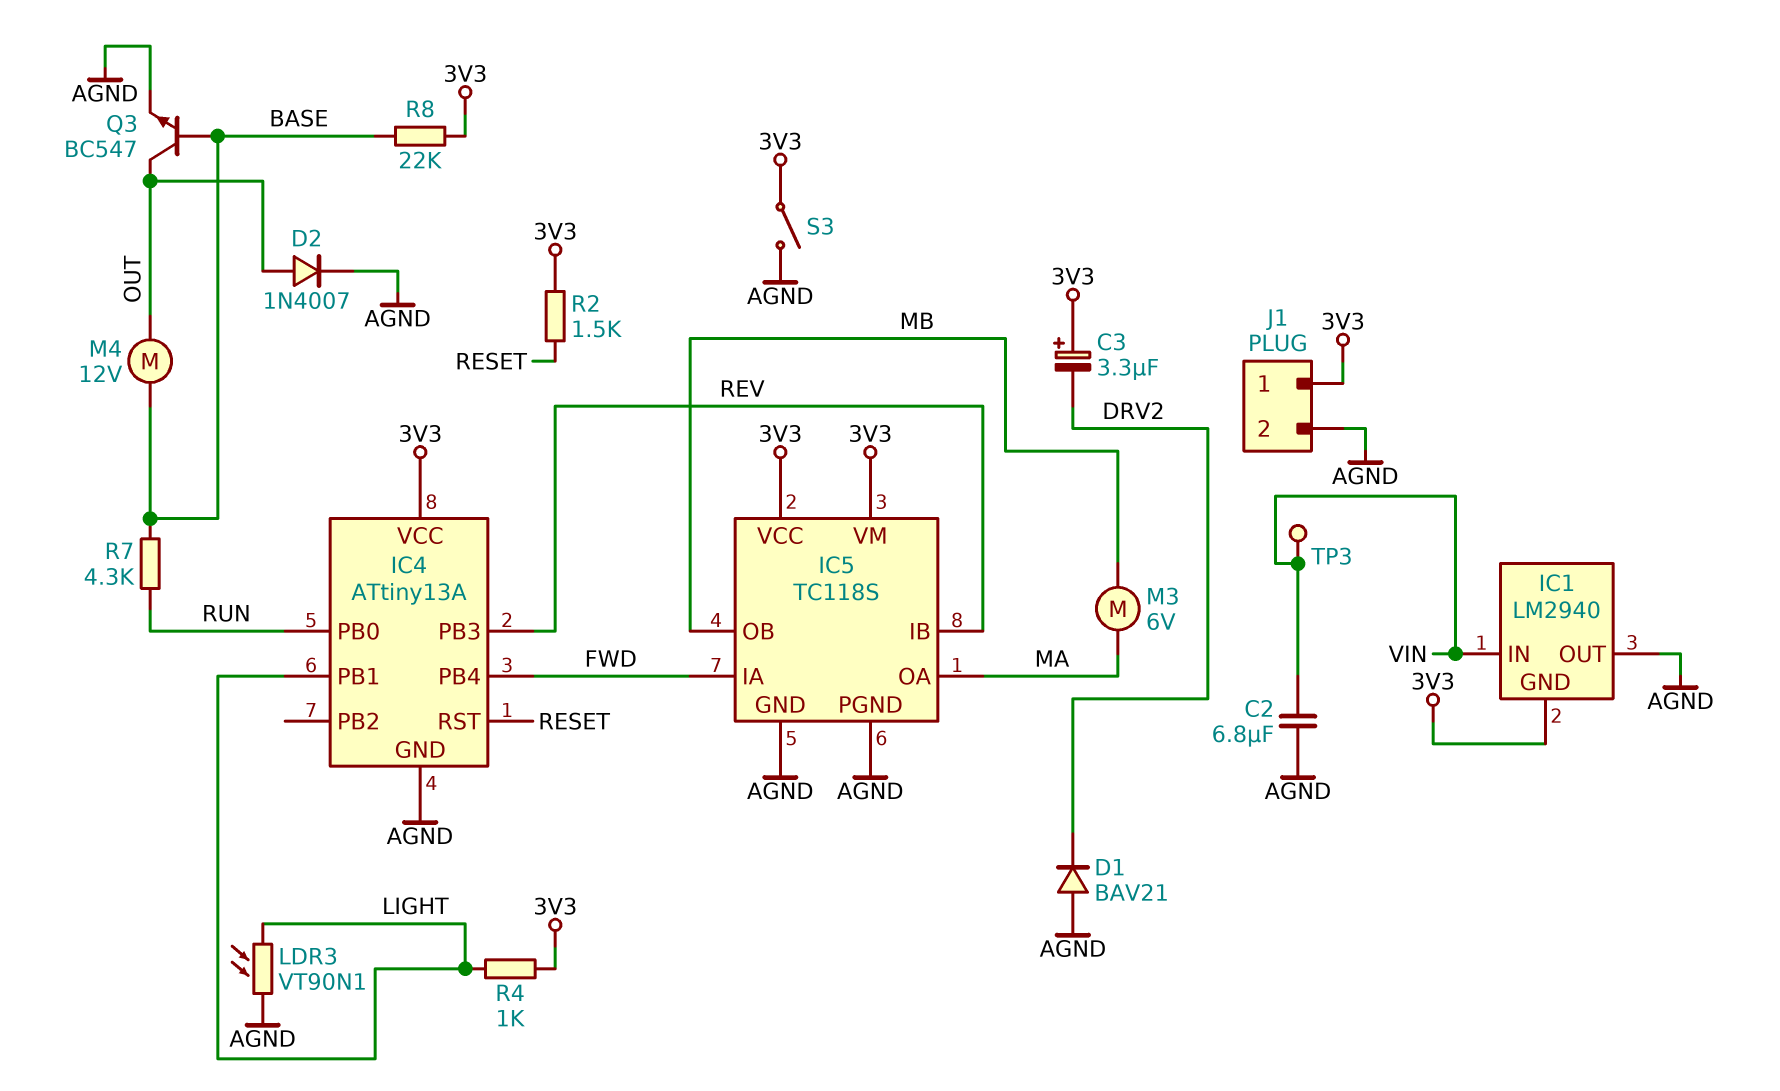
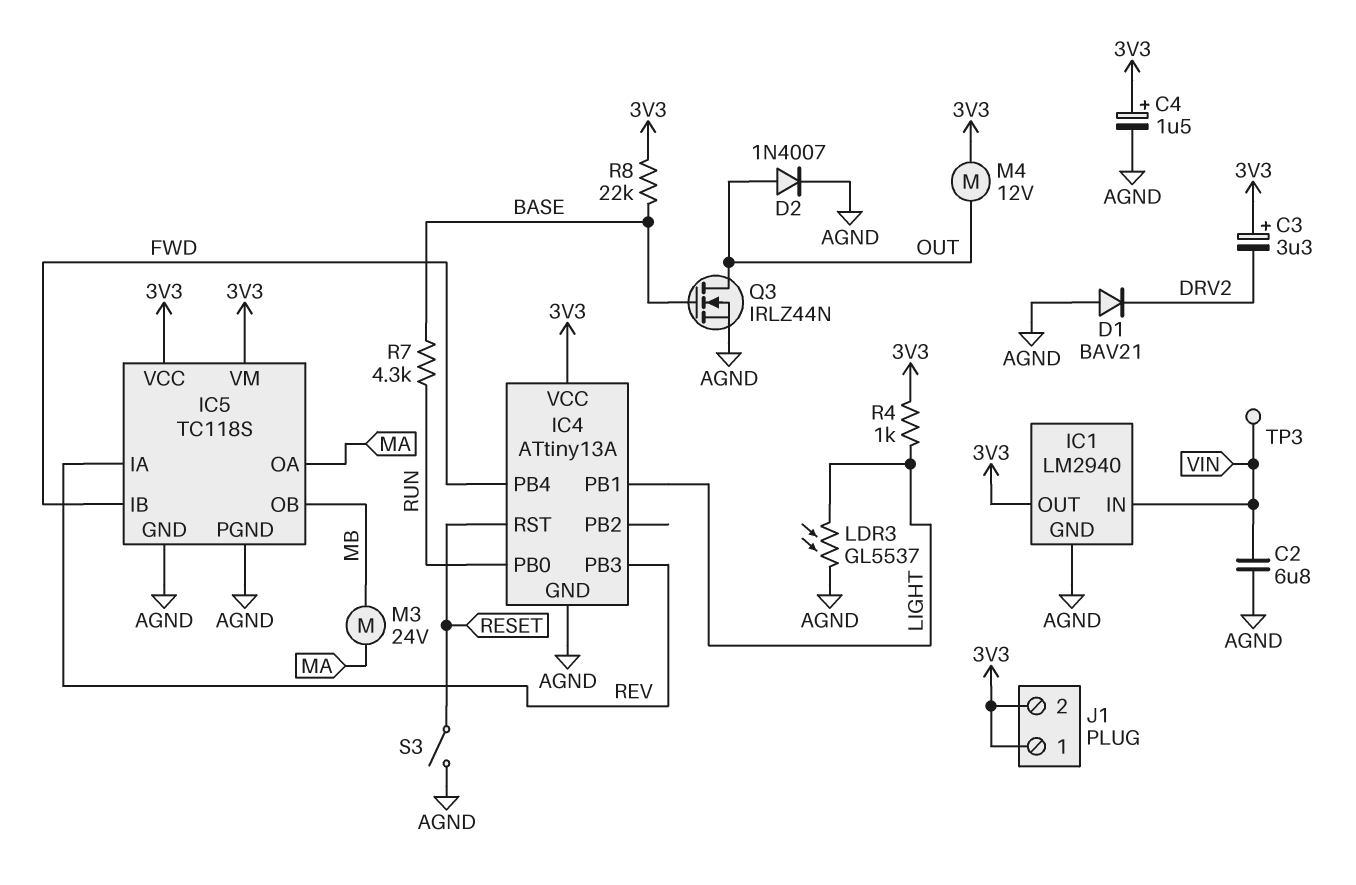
C4: none -> 1.5uF (plus 3V3, minus AGND)
IC1 pin GND: 3V3 -> AGND
IC1 pin OUT: AGND -> 3V3
IC5 pin IA: FWD -> REV
IC5 pin IB: REV -> FWD
J1 pin 2: AGND -> 3V3
LDR3: VT90N1 (AGND, LIGHT) -> GL5537 (AGND, LIGHT)
M3: motor 6V (MA, MB) -> motor 24V (MA, MB)
M4: motor 12V (BASE, OUT) -> motor 12V (3V3, OUT)
Q3: NPN BC547 (B BASE, C OUT, E AGND) -> NMOS IRLZ44N (G BASE, D OUT, S AGND)
R2: 1.5k (3V3, RESET) -> none
S3: switch (3V3, AGND) -> switch (AGND, RESET)

